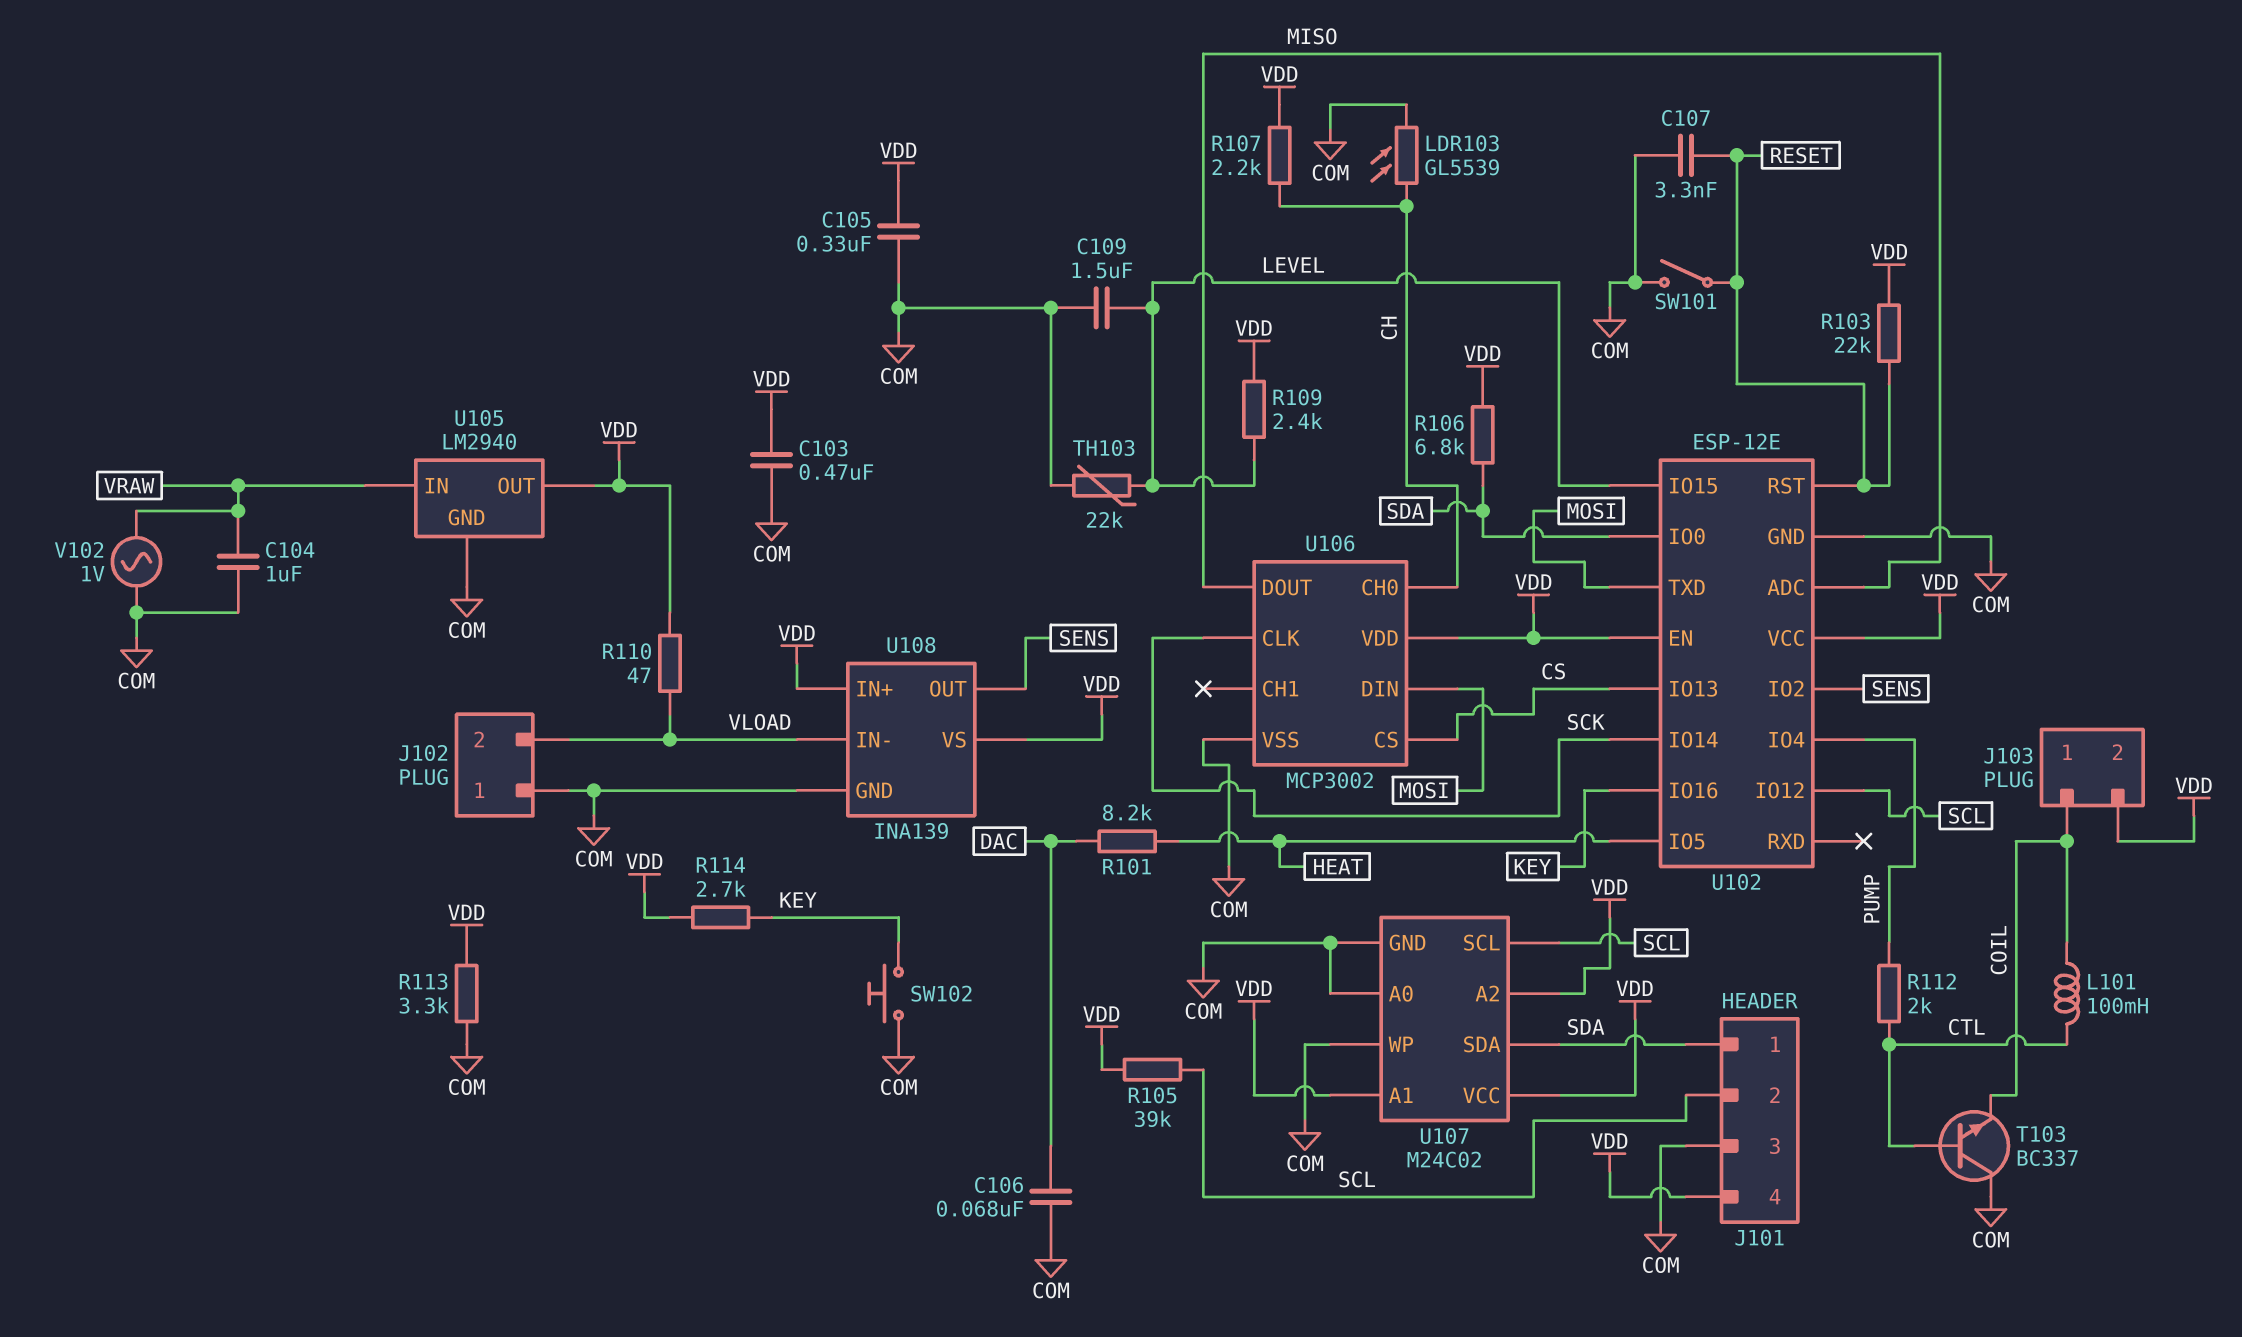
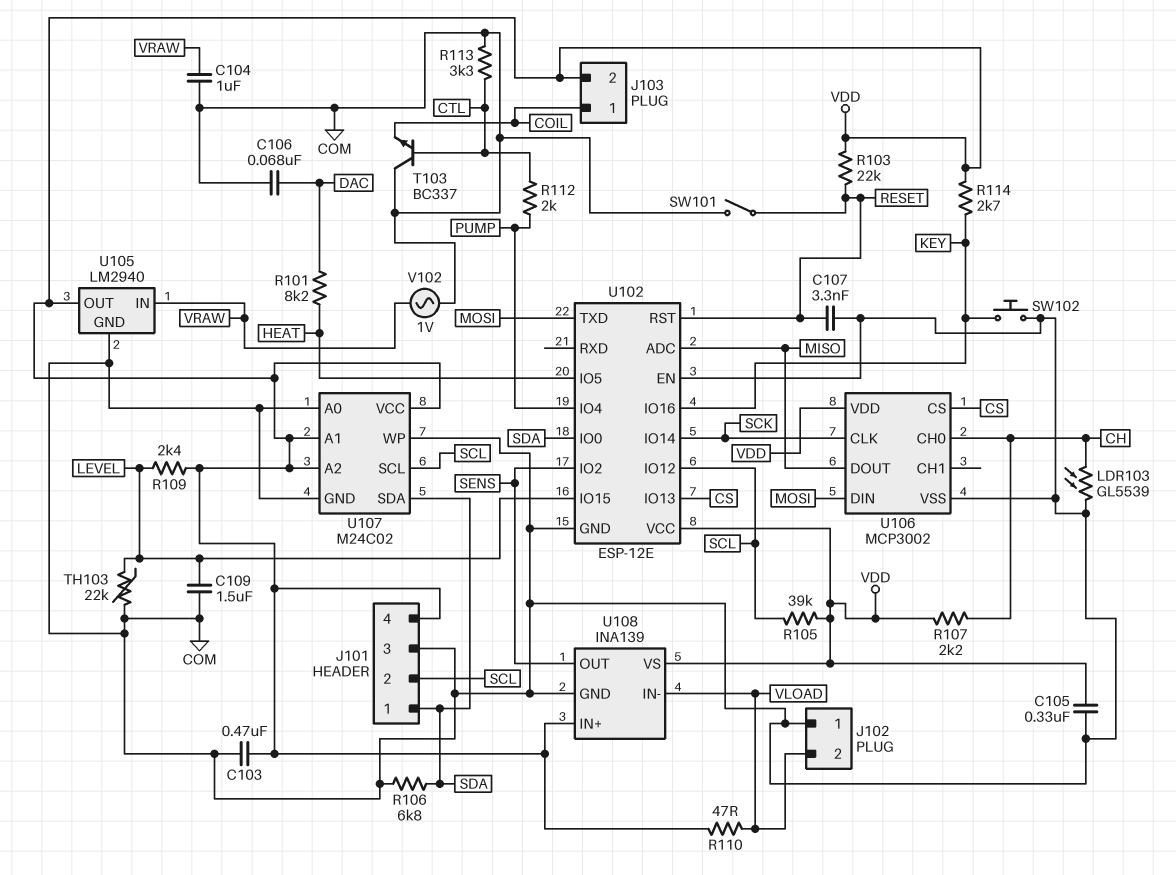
L101: 100mH (COIL, CTL) -> none
R106: 6.8k (SDA, VDD) -> 6.8k (COM, SDA)
R113: 3.3k (COM, VDD) -> 3.3k (COM, CTL)
U102 pin EN: VDD -> COM

